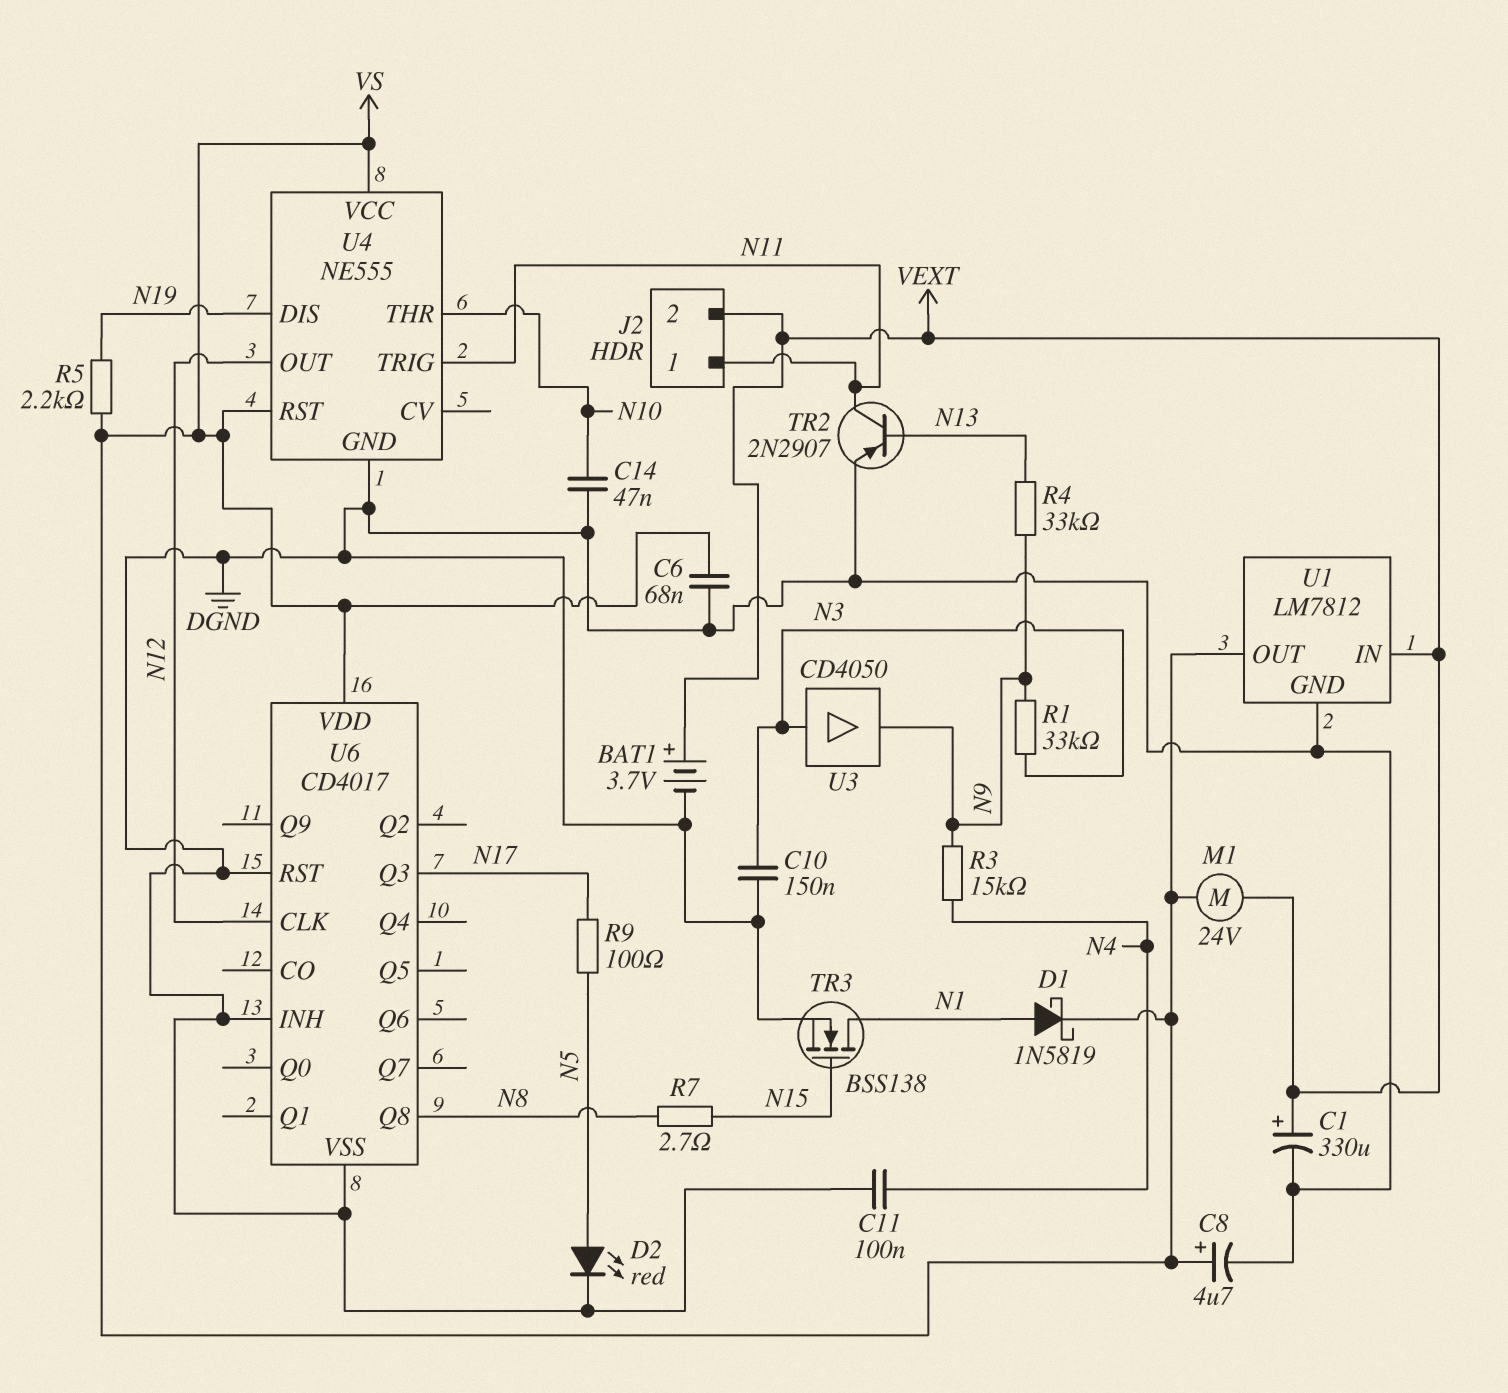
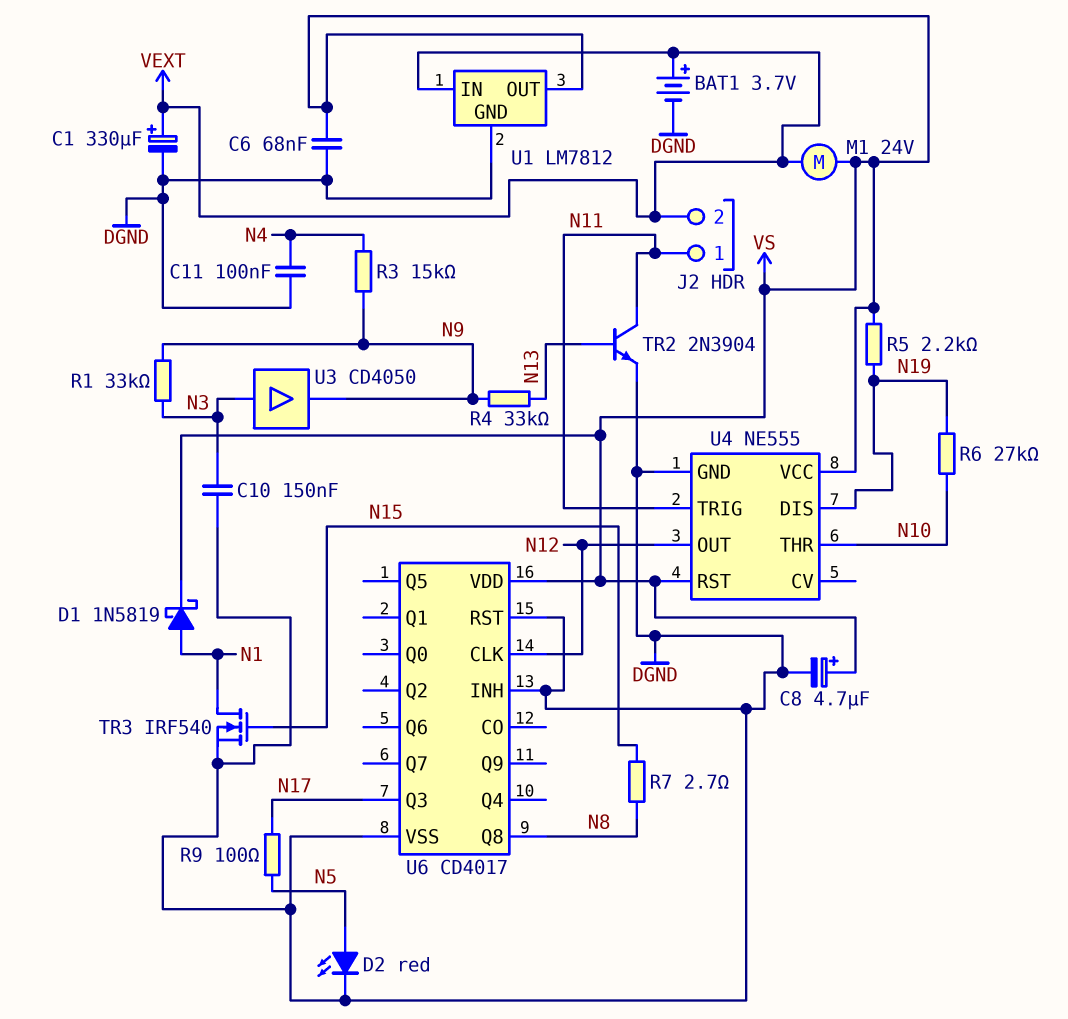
C14: 47nF (DGND, N10) -> none
R6: none -> 27k (N10, N19)
TR2: PNP 2N2907 (B N13, C N11, E DGND) -> NPN 2N3904 (B N13, C N11, E DGND)
TR3: NMOS BSS138 (G N15, D N1, S DGND) -> NMOS IRF540 (G N15, D N1, S DGND)

